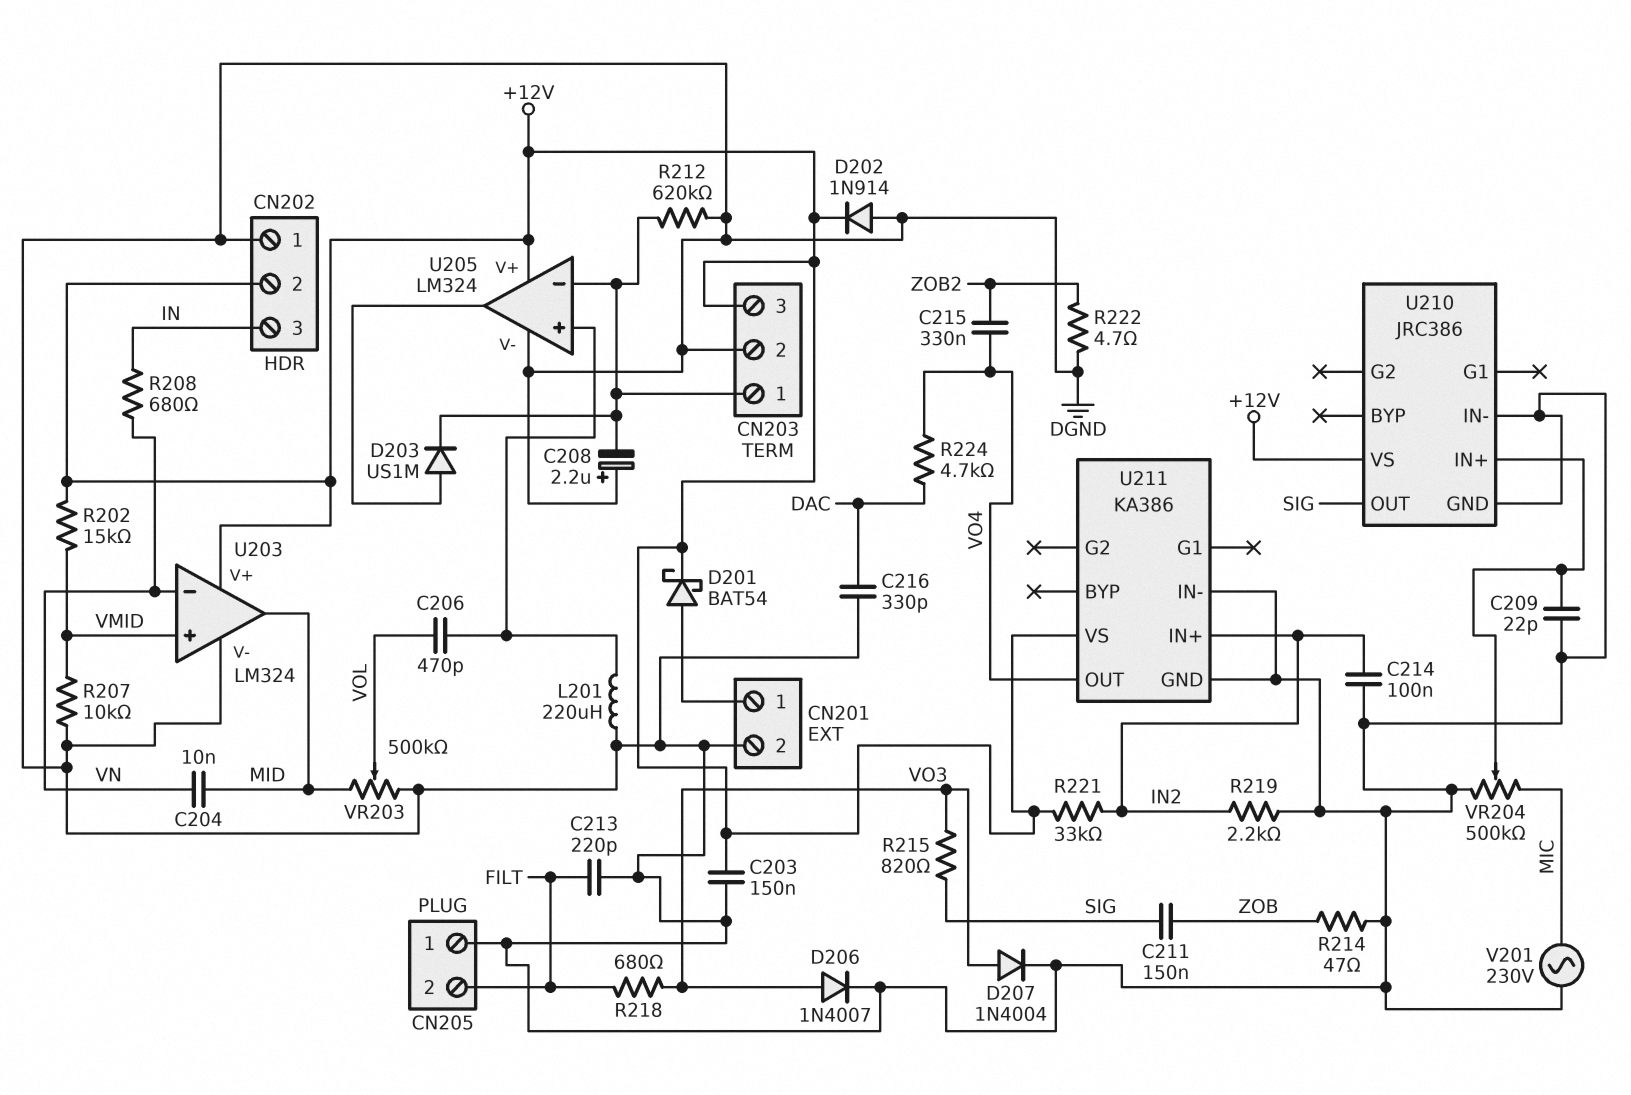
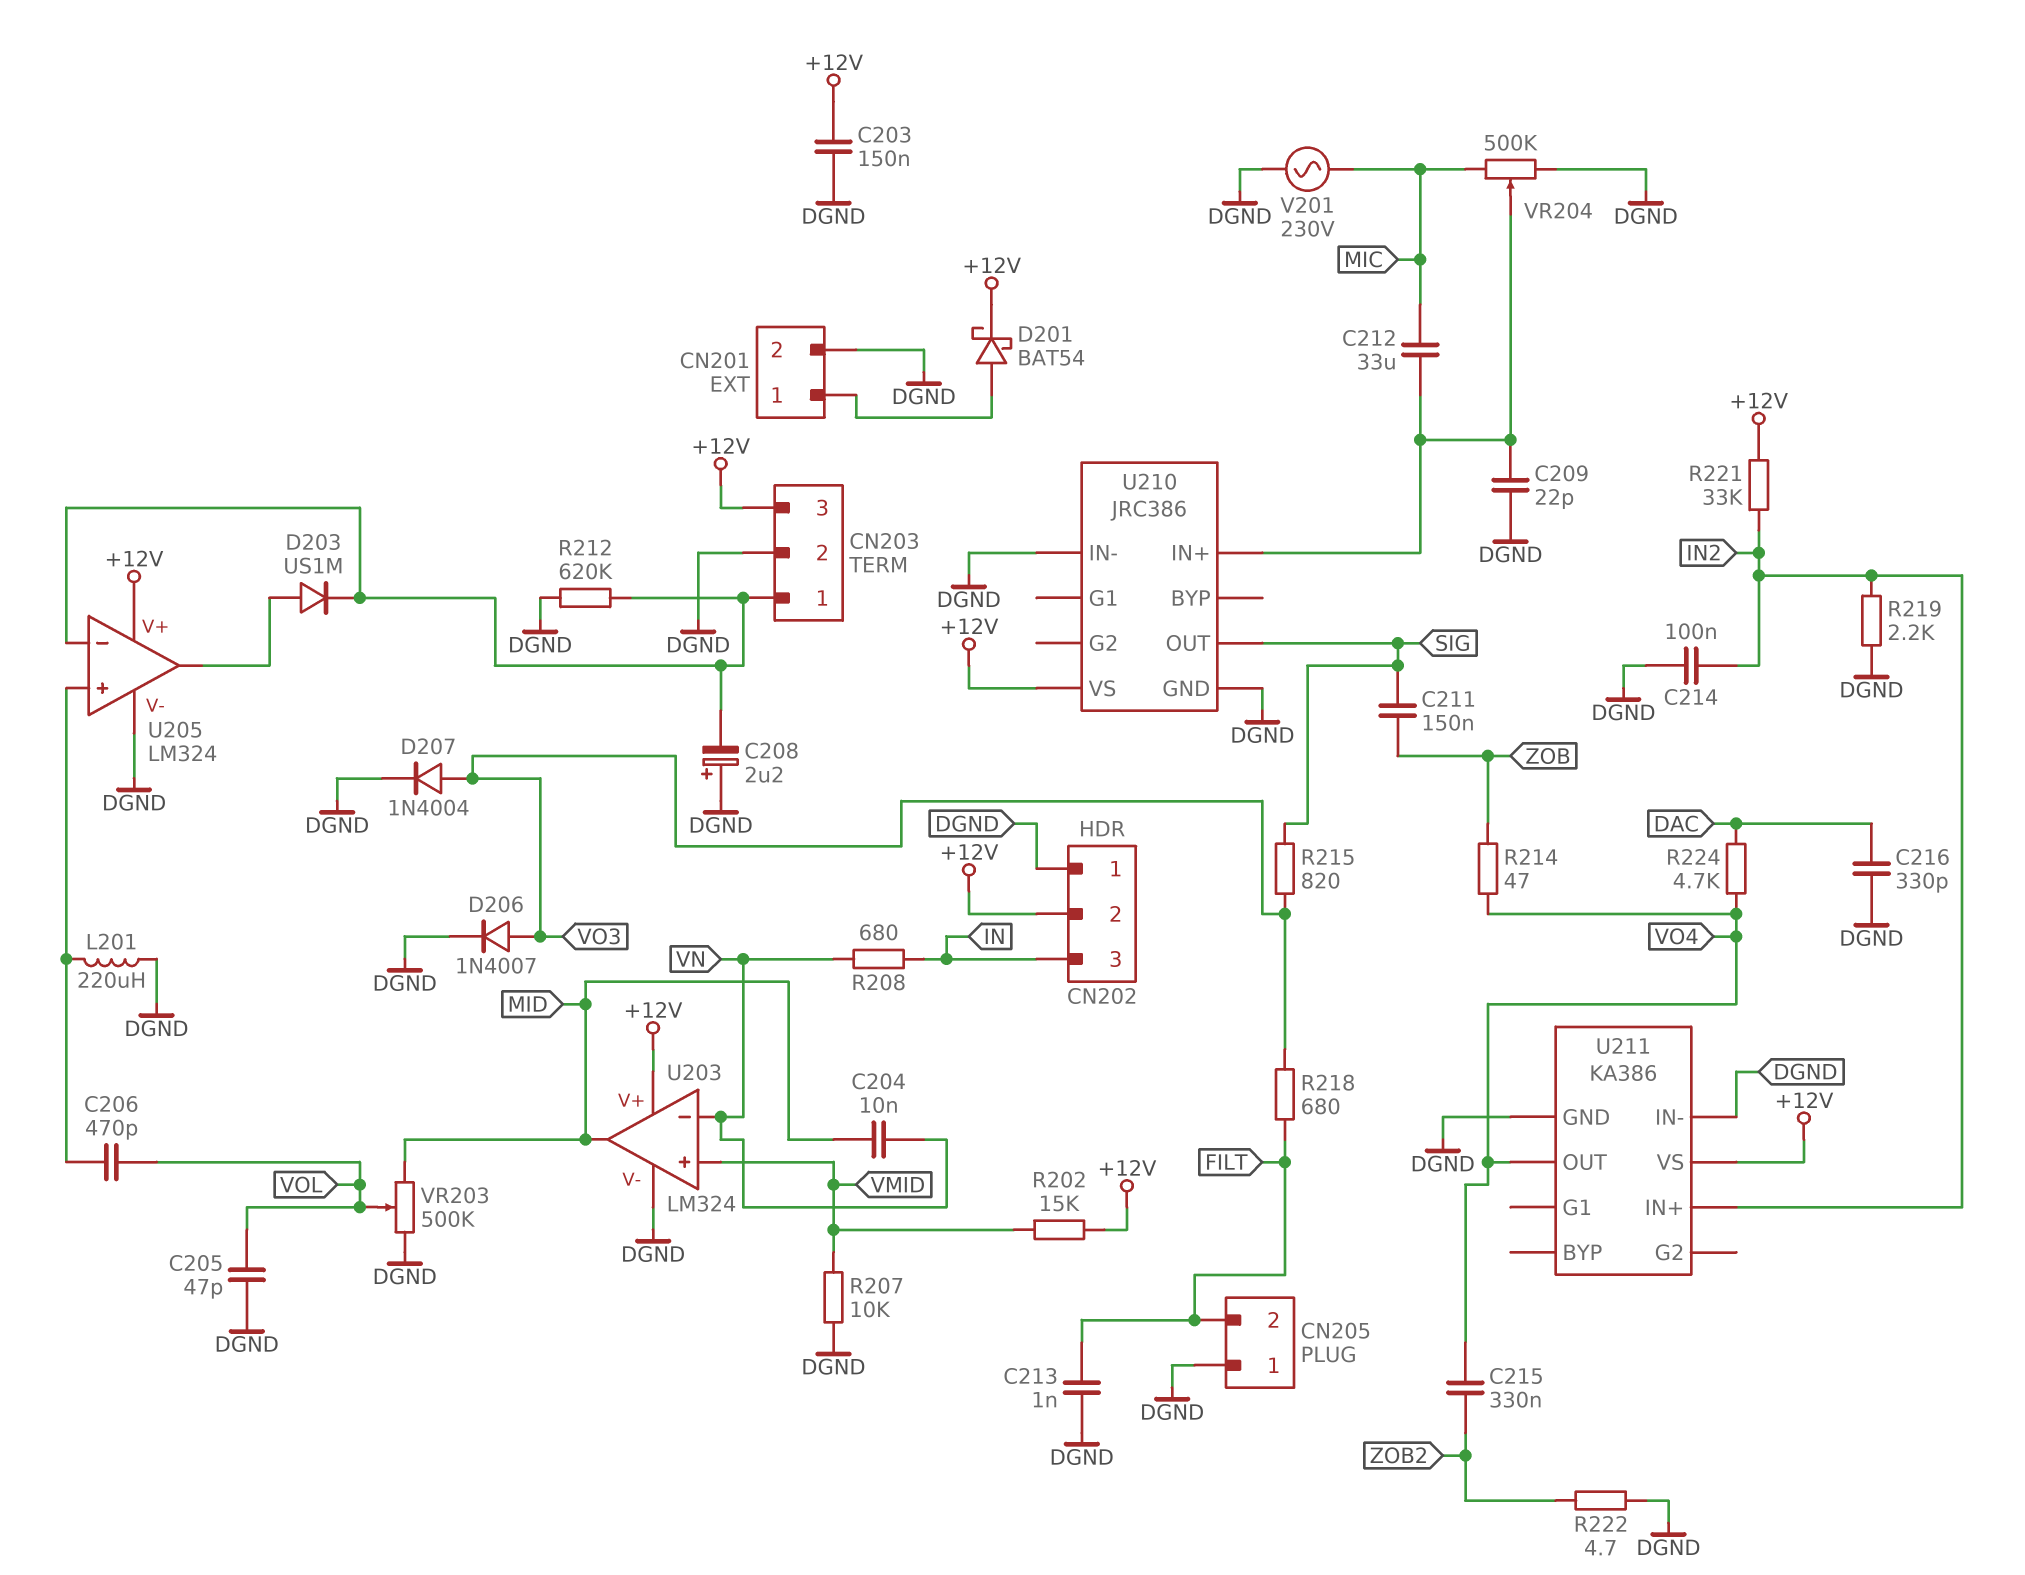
C205: none -> 47pF (DGND, VOL)
C212: none -> 33uF (MIC, U210/IN+)
C213: 220pF (DGND, FILT) -> 1nF (DGND, FILT)
D202: diode 1N914 (A DGND, K +12V) -> none
R214: 47 (DGND, ZOB) -> 47 (VO4, ZOB)

